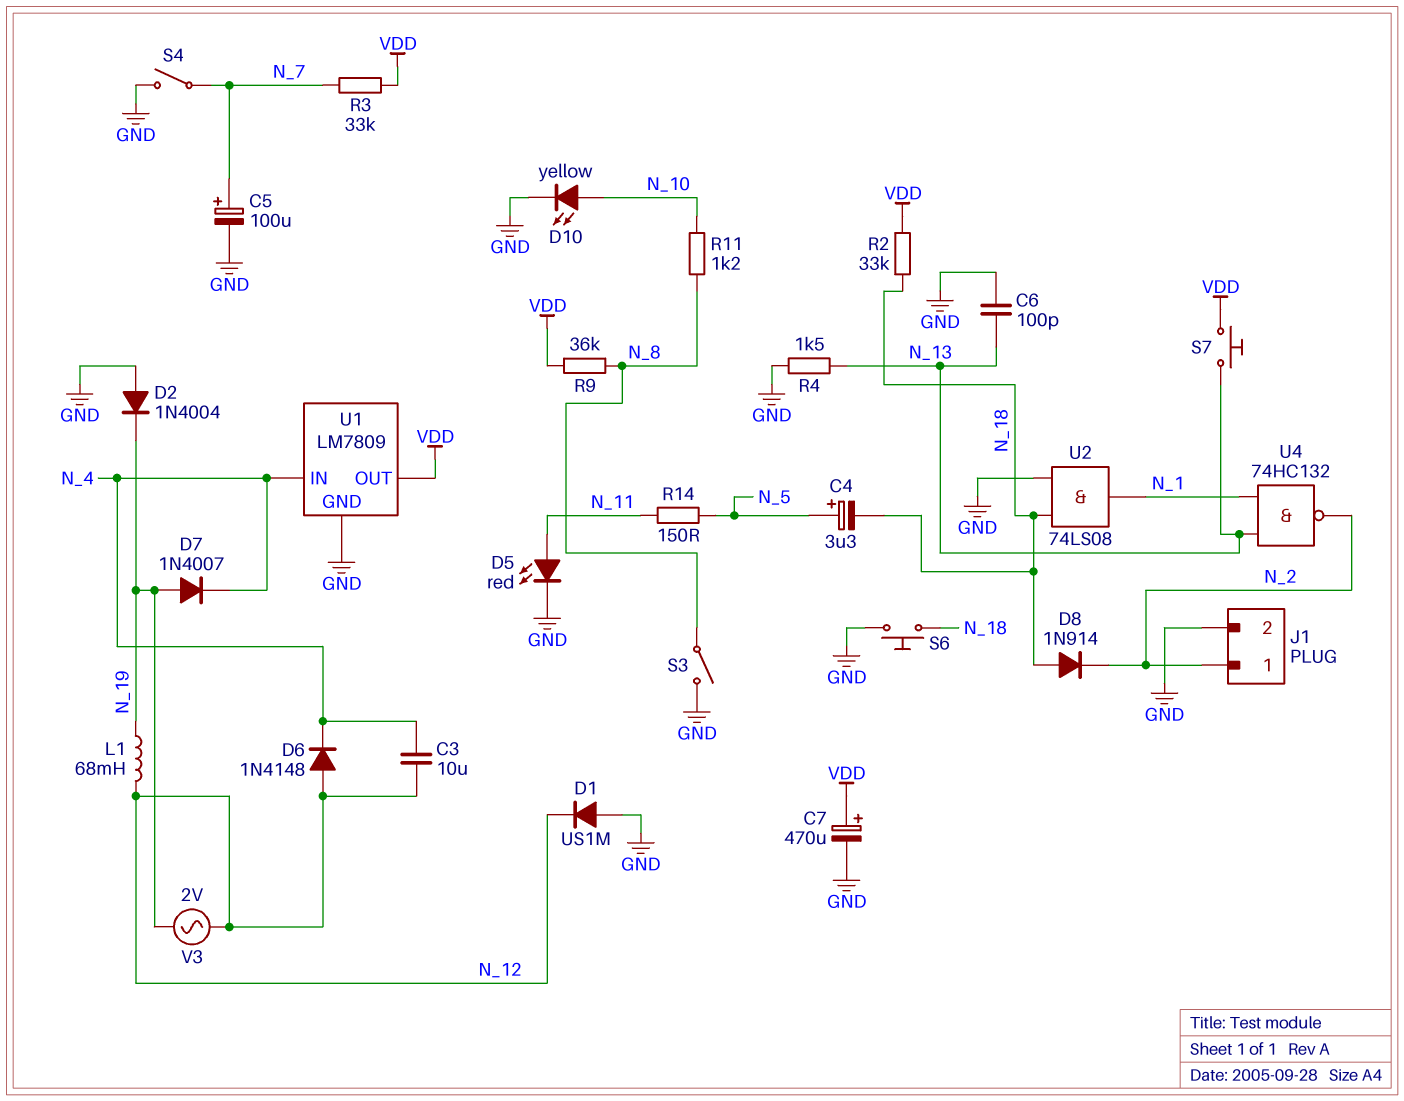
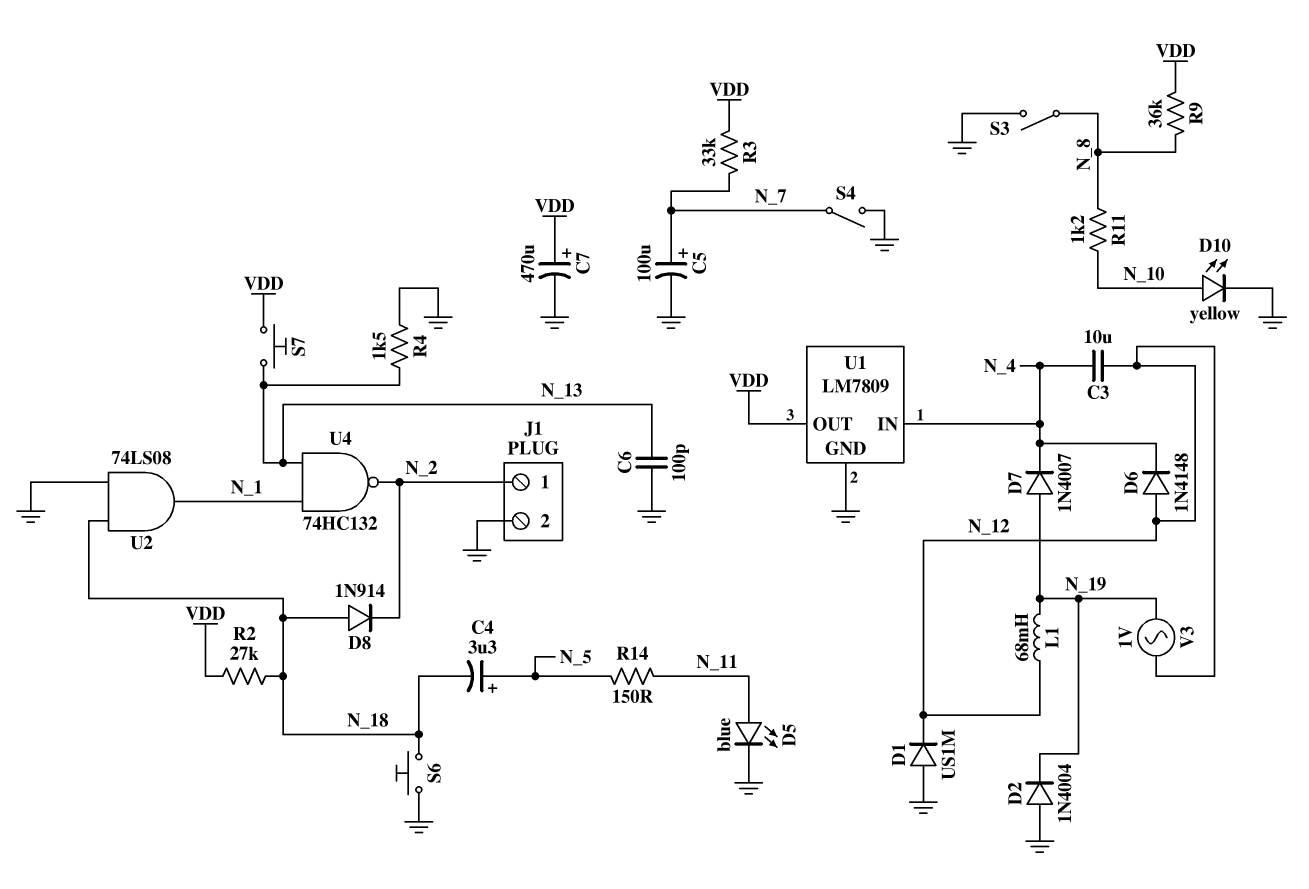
D5: LED red (A N_11, K GND) -> LED blue (A N_11, K GND)
R2: 33k (N_18, VDD) -> 27k (N_18, VDD)
V3: AC 2V (N_12, N_19) -> AC 1V (N_12, N_19)

